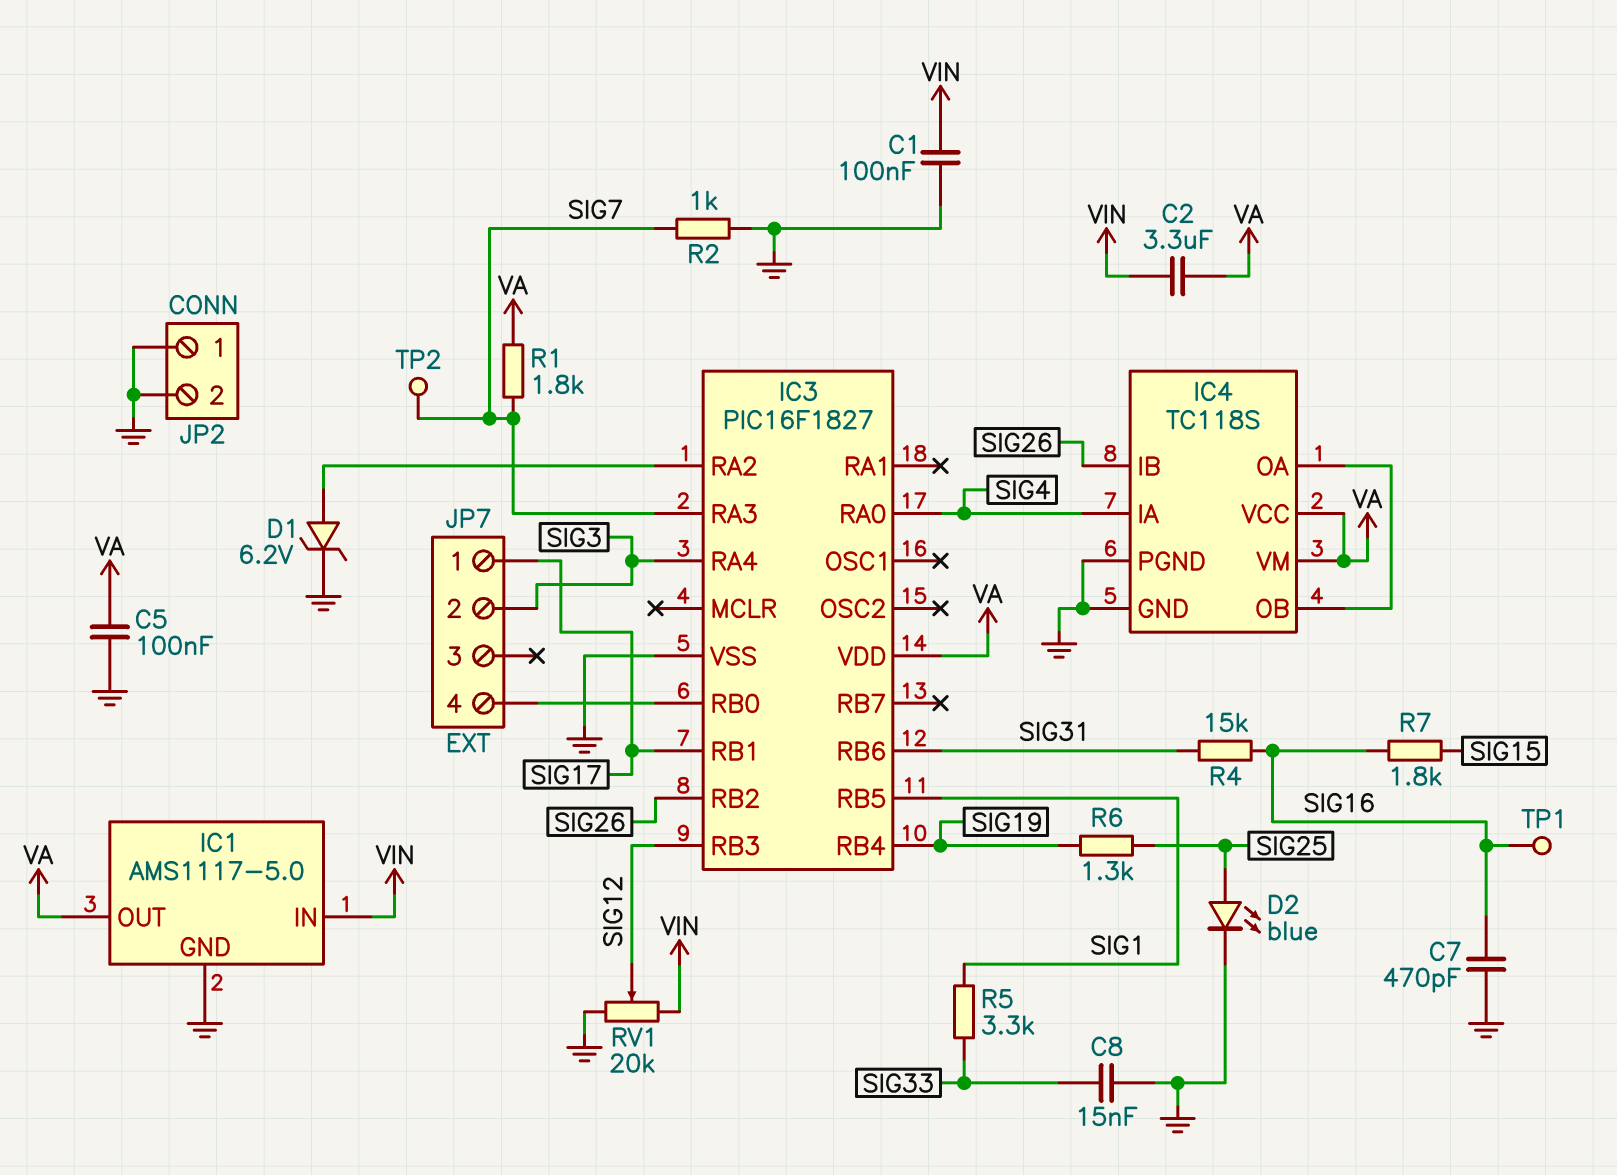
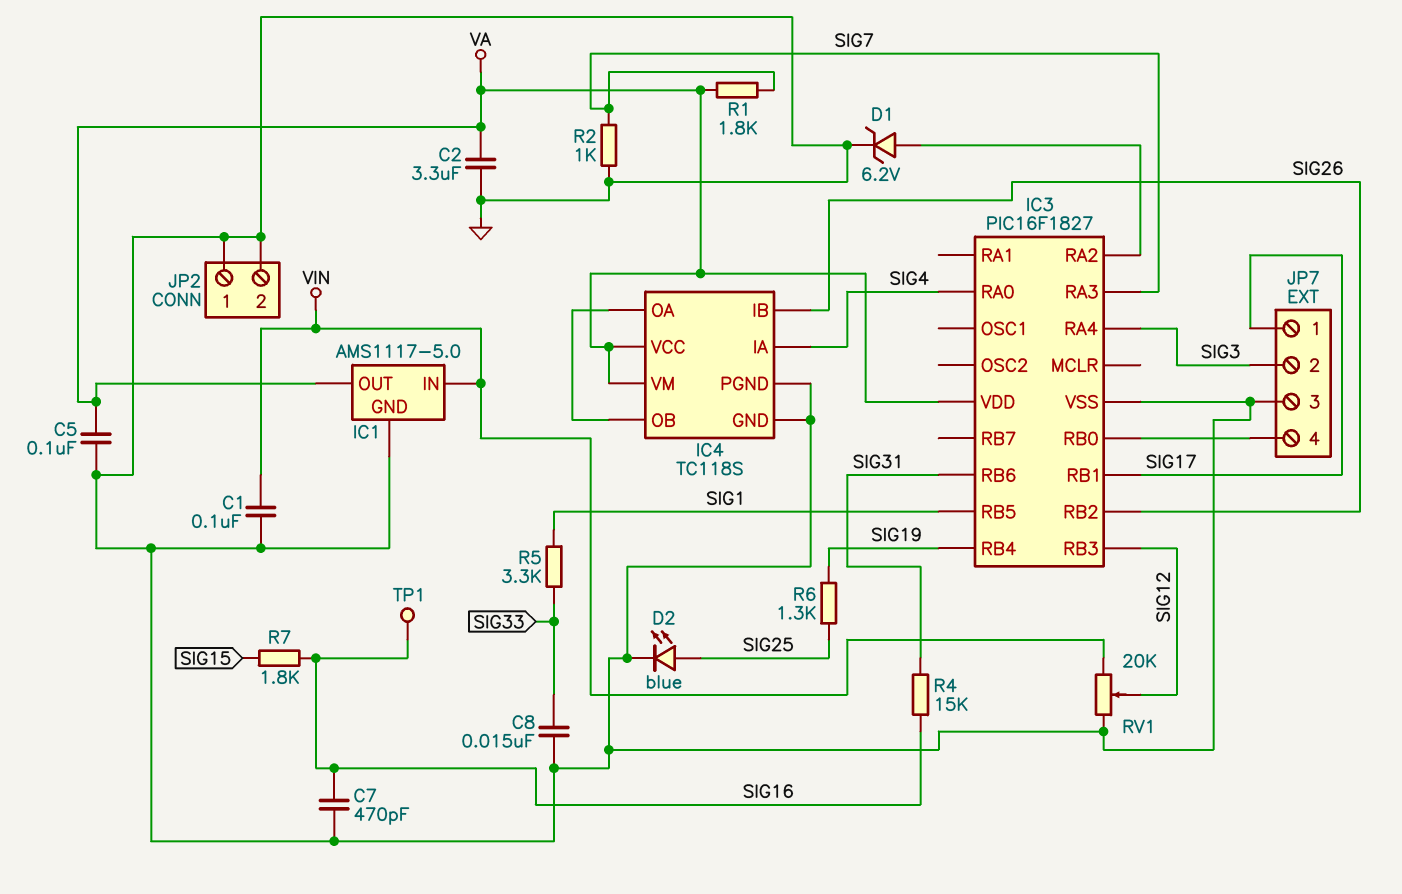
C2: 3.3uF (VA, VIN) -> 3.3uF (GND, VA)
JP7 pin 3: none -> GND
TP2: test point (SIG7) -> none

